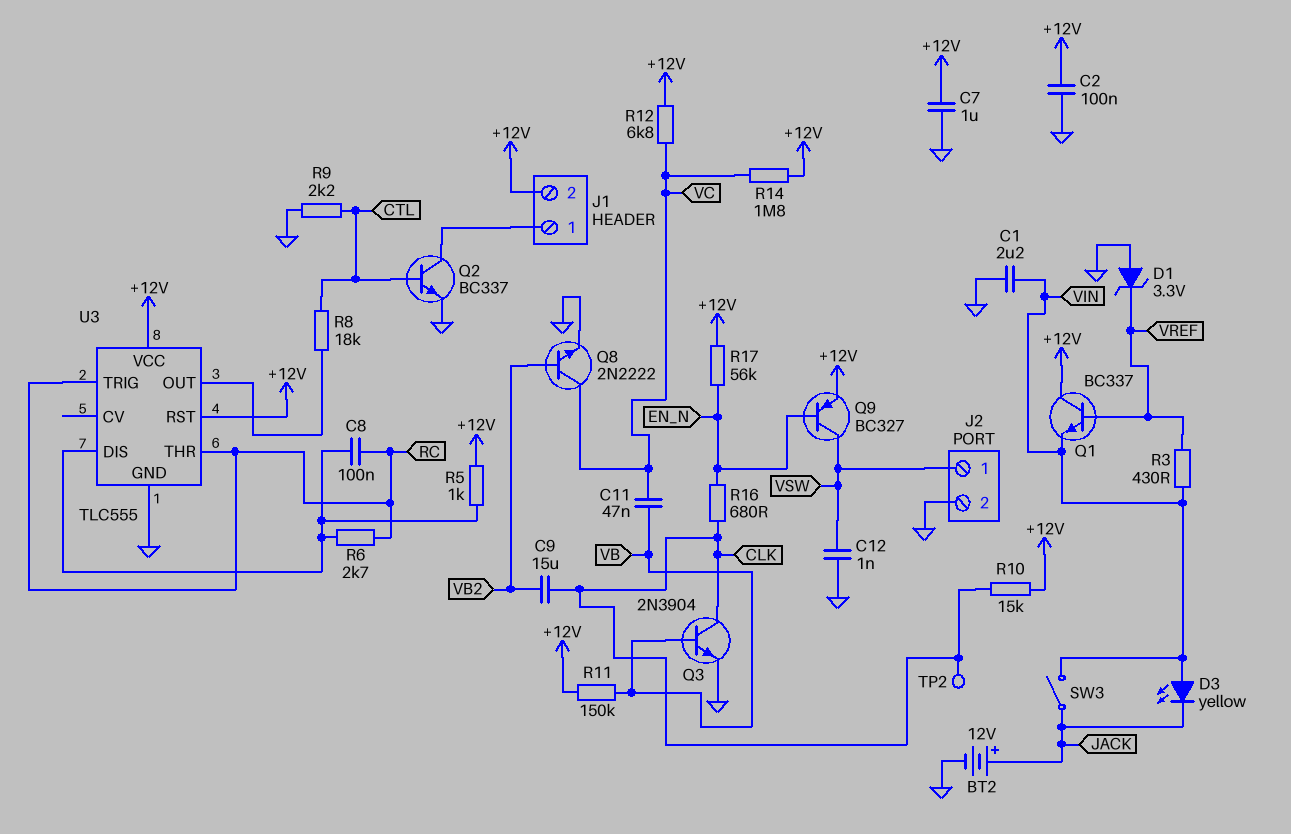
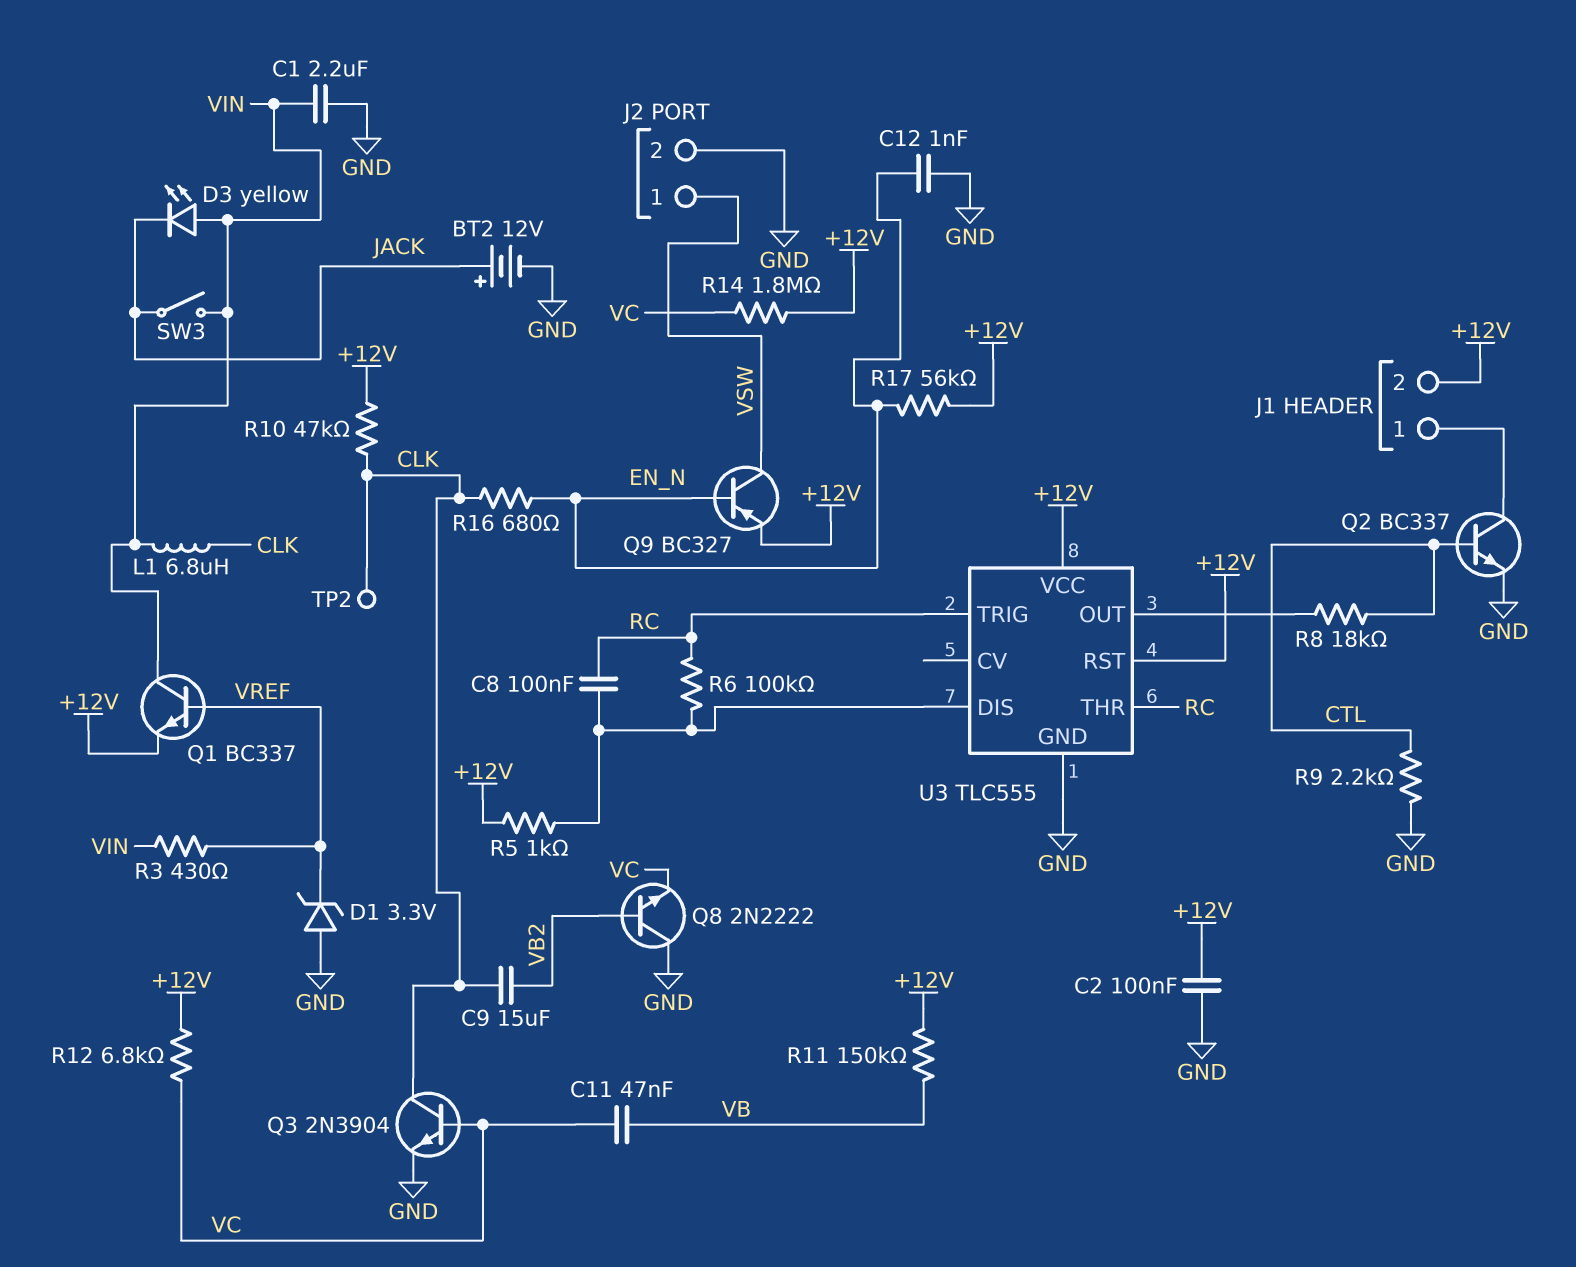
C7: 1uF (+12V, GND) -> none
C12: 1nF (GND, VSW) -> 1nF (EN_N, GND)
L1: none -> 6.8uH (CLK, VIN)
Q1: NPN BC337 (B VREF, C +12V, E VIN) -> NPN BC337 (B VREF, C VIN, E +12V)
Q3: NPN 2N3904 (B VB, C CLK, E GND) -> NPN 2N3904 (B VC, C CLK, E GND)
Q8: NPN 2N2222 (B VB2, C VC, E GND) -> NPN 2N2222 (B VB2, C GND, E VC)
R6: 2.7k (RC, U3/DIS) -> 100k (RC, U3/DIS)
R10: 15k (+12V, CLK) -> 47k (+12V, CLK)

